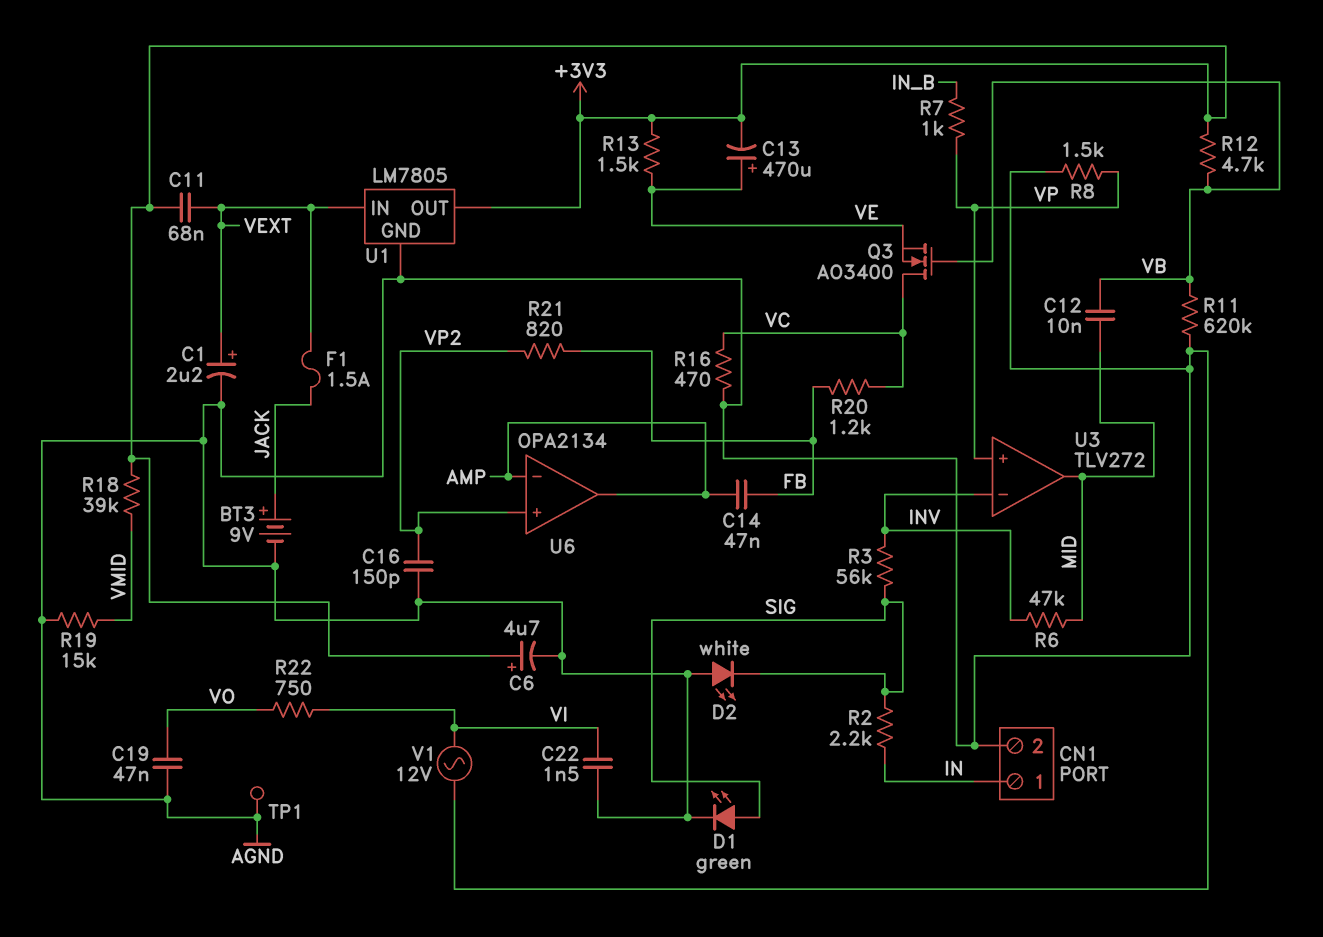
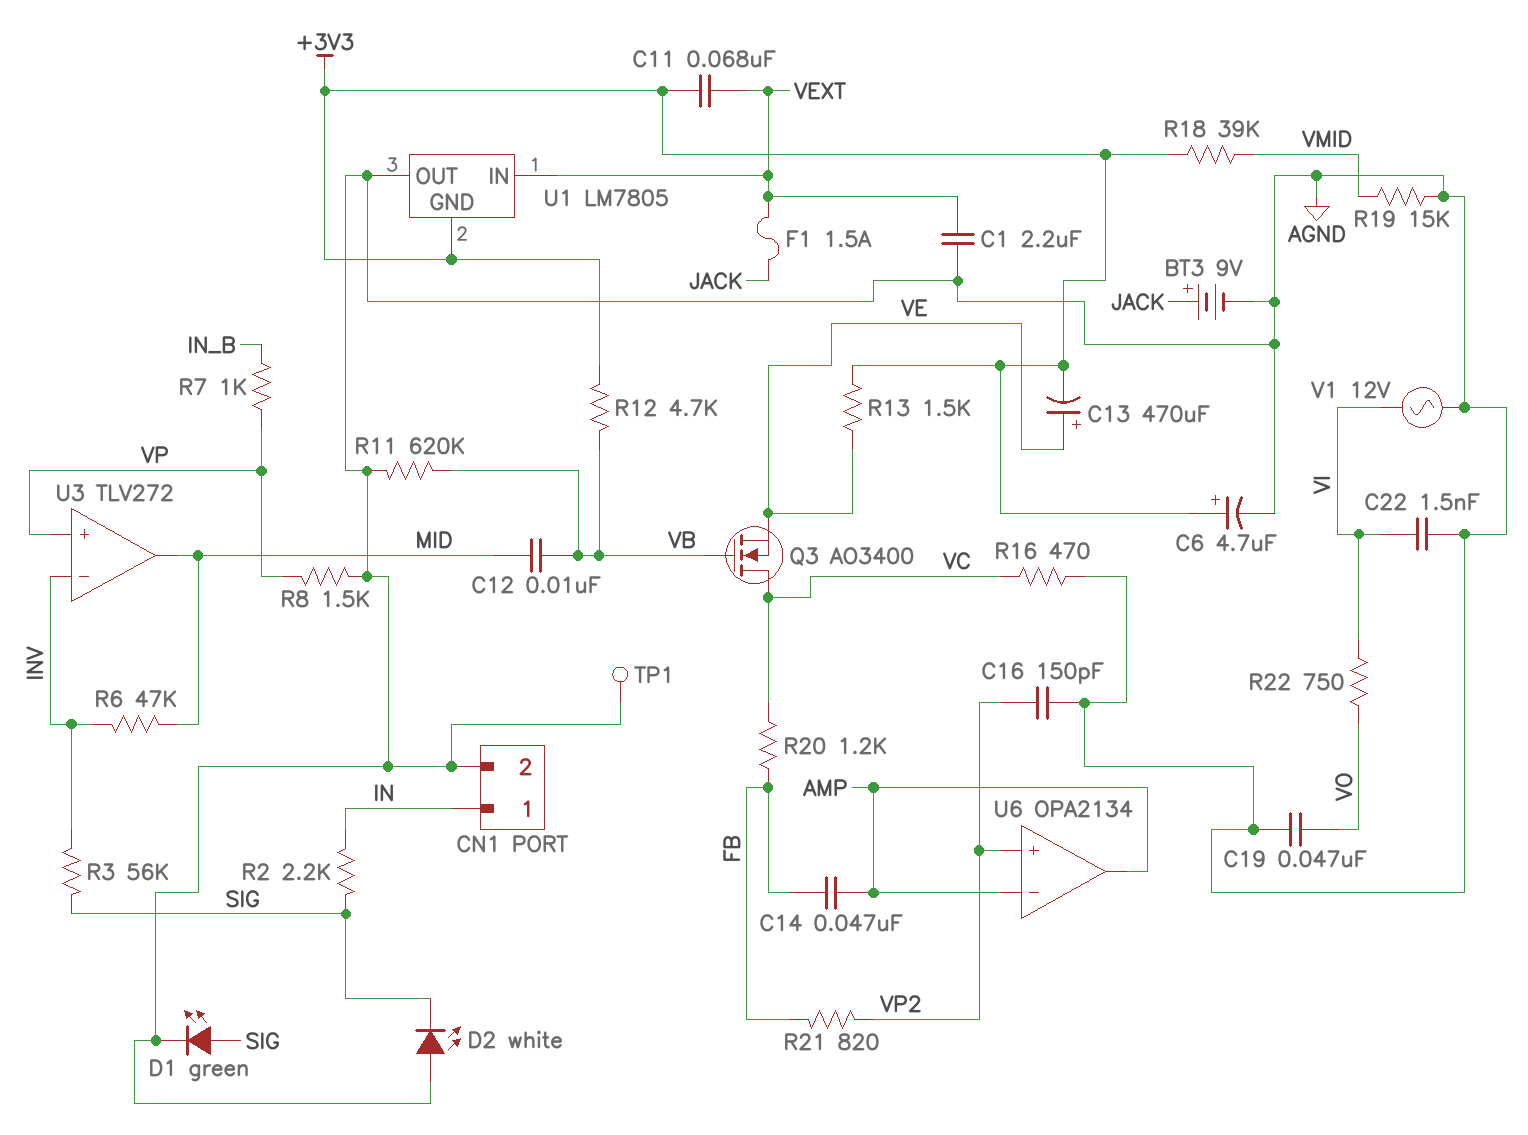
C1: 2.2uF (plus VEXT, minus AGND) -> 2.2uF (AGND, VEXT)
U1 pin GND: AGND -> +3V3
U1 pin OUT: +3V3 -> AGND

